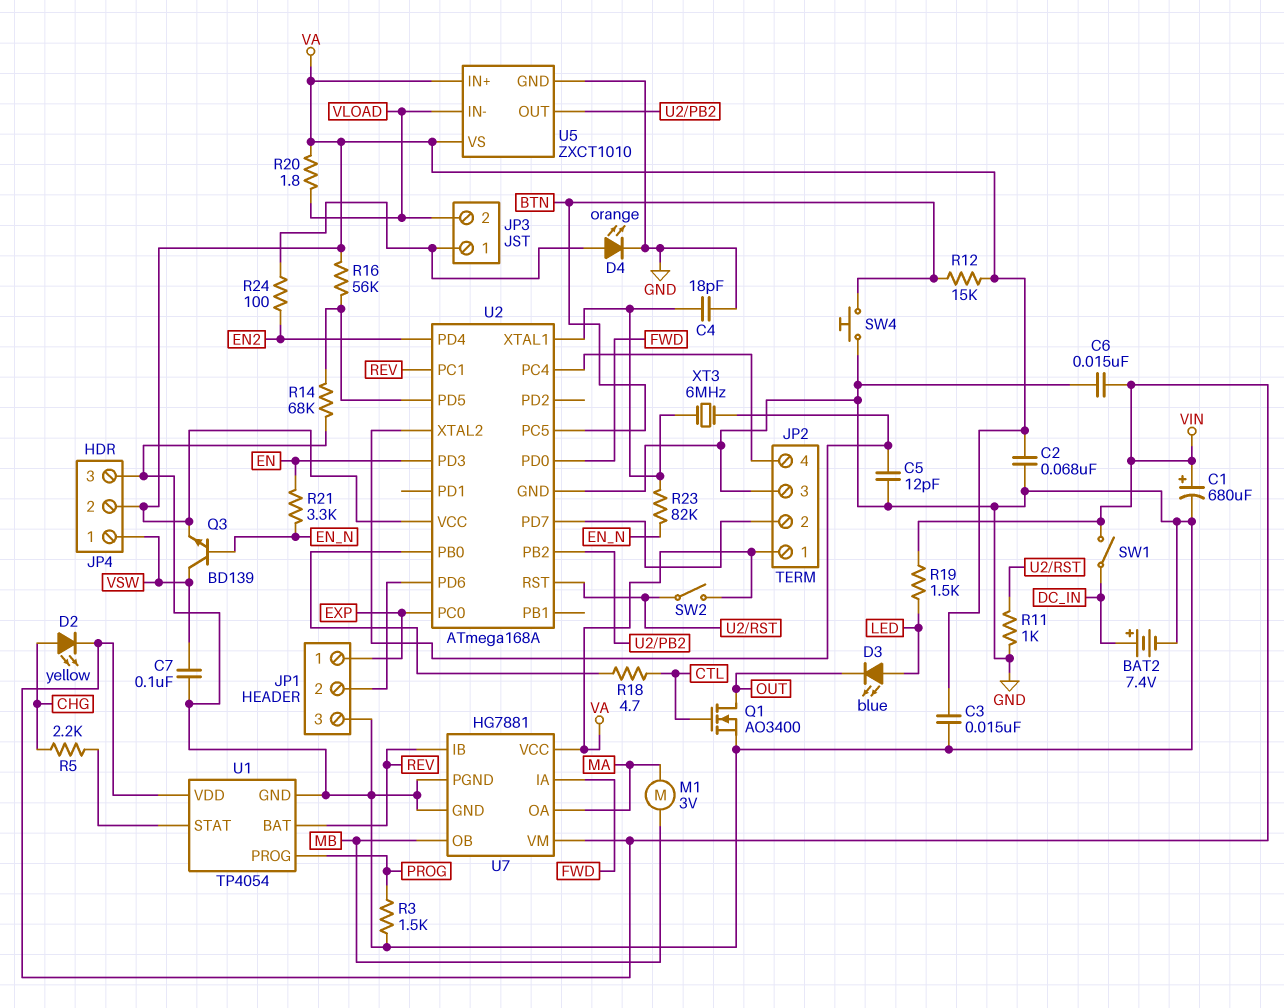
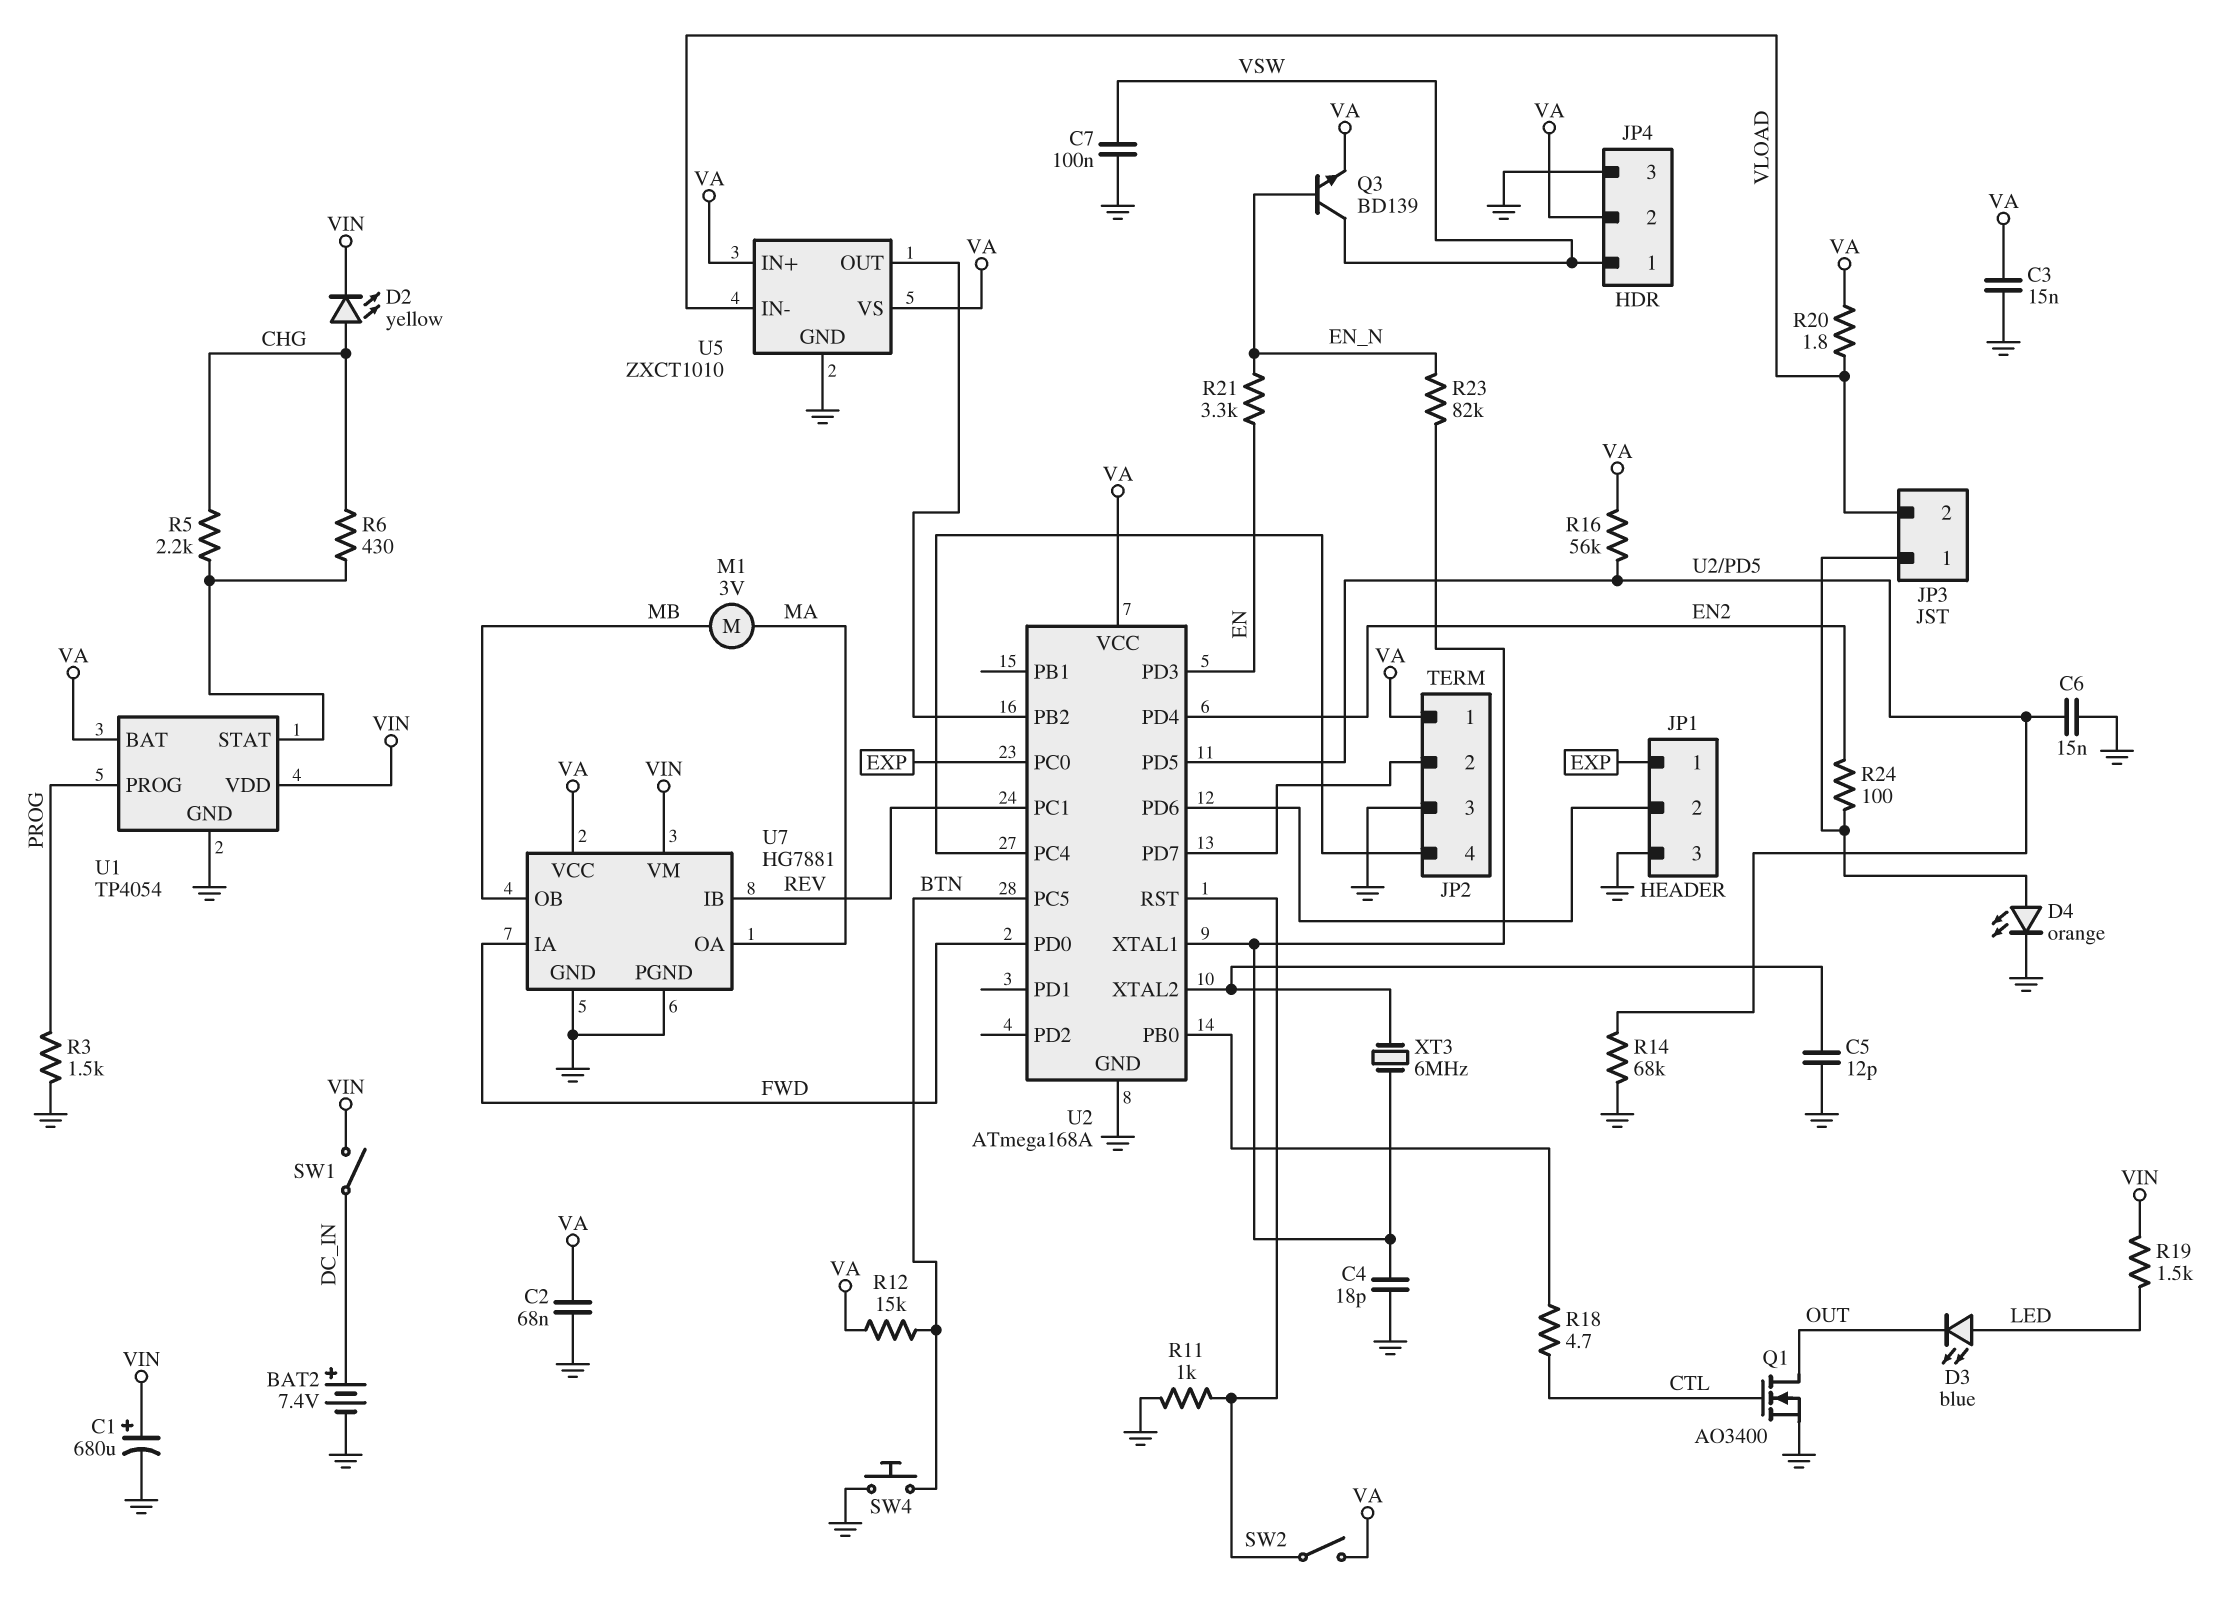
C6: 15nF (GND, VIN) -> 15nF (GND, U2/PD5)
R6: none -> 430 (CHG, U1/STAT)
U1 pin BAT: REV -> VA

